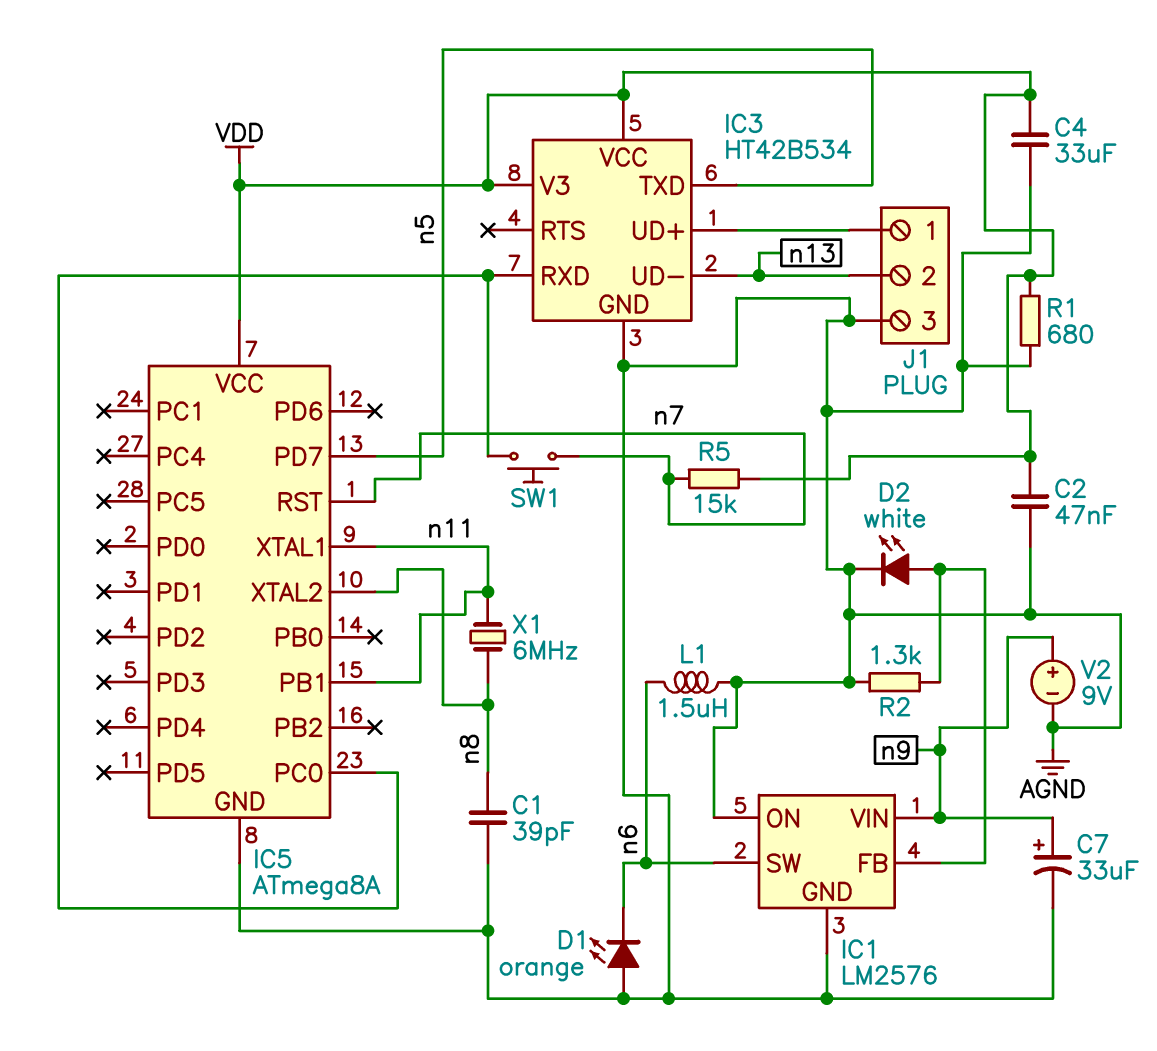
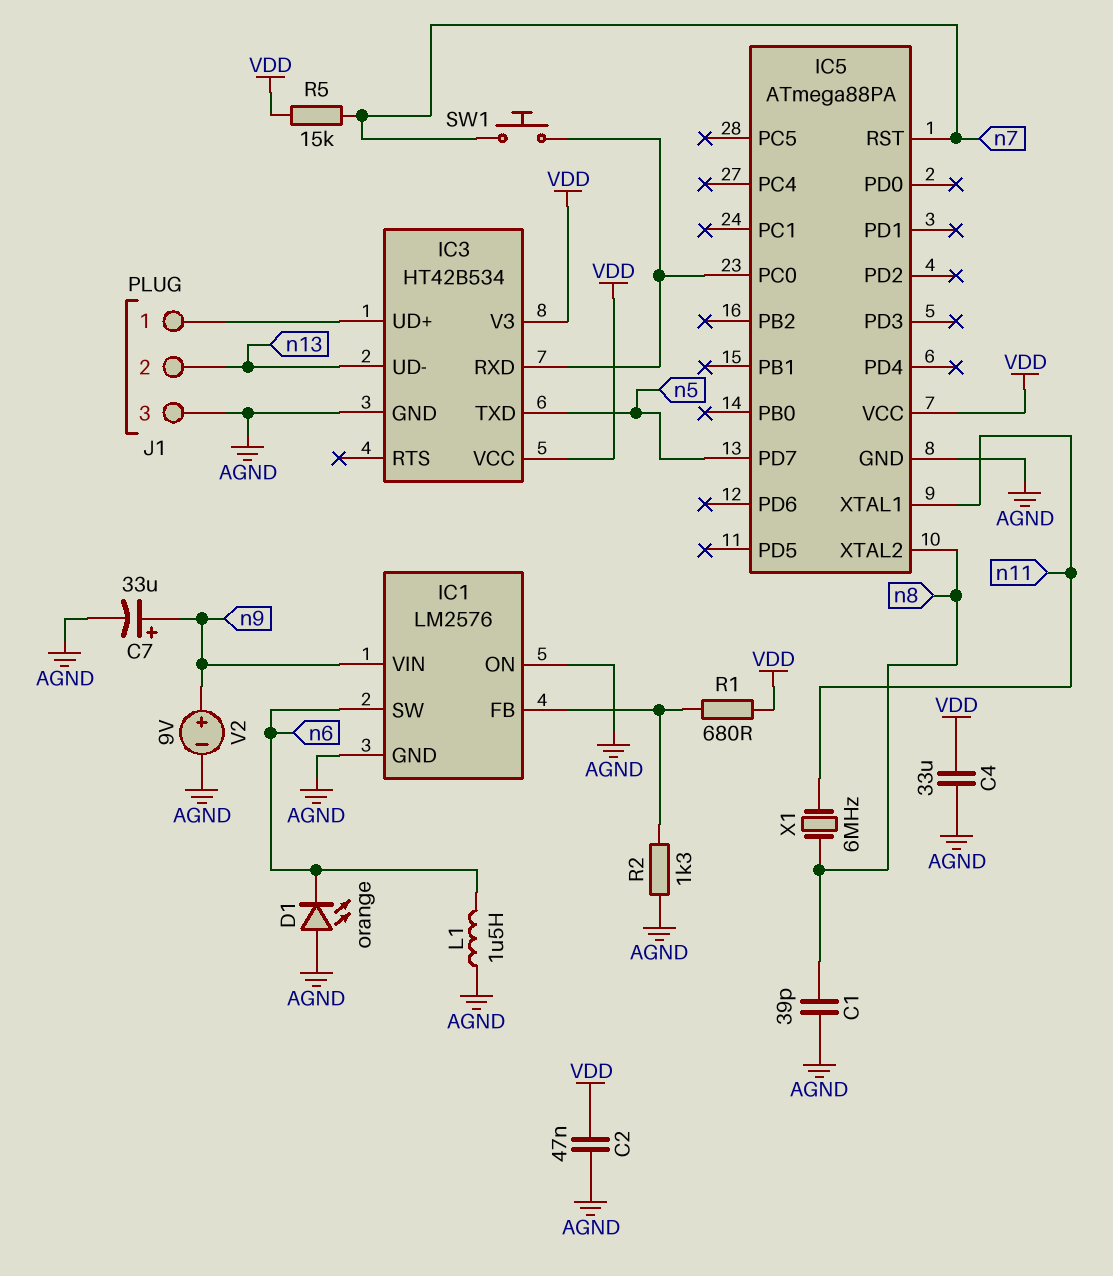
D2: LED white (A IC1/FB, K AGND) -> none
IC5: ATmega8A -> ATmega88PA
IC5 pin PB1: n11 -> none
R1: 680 (AGND, VDD) -> 680 (IC1/FB, VDD)

